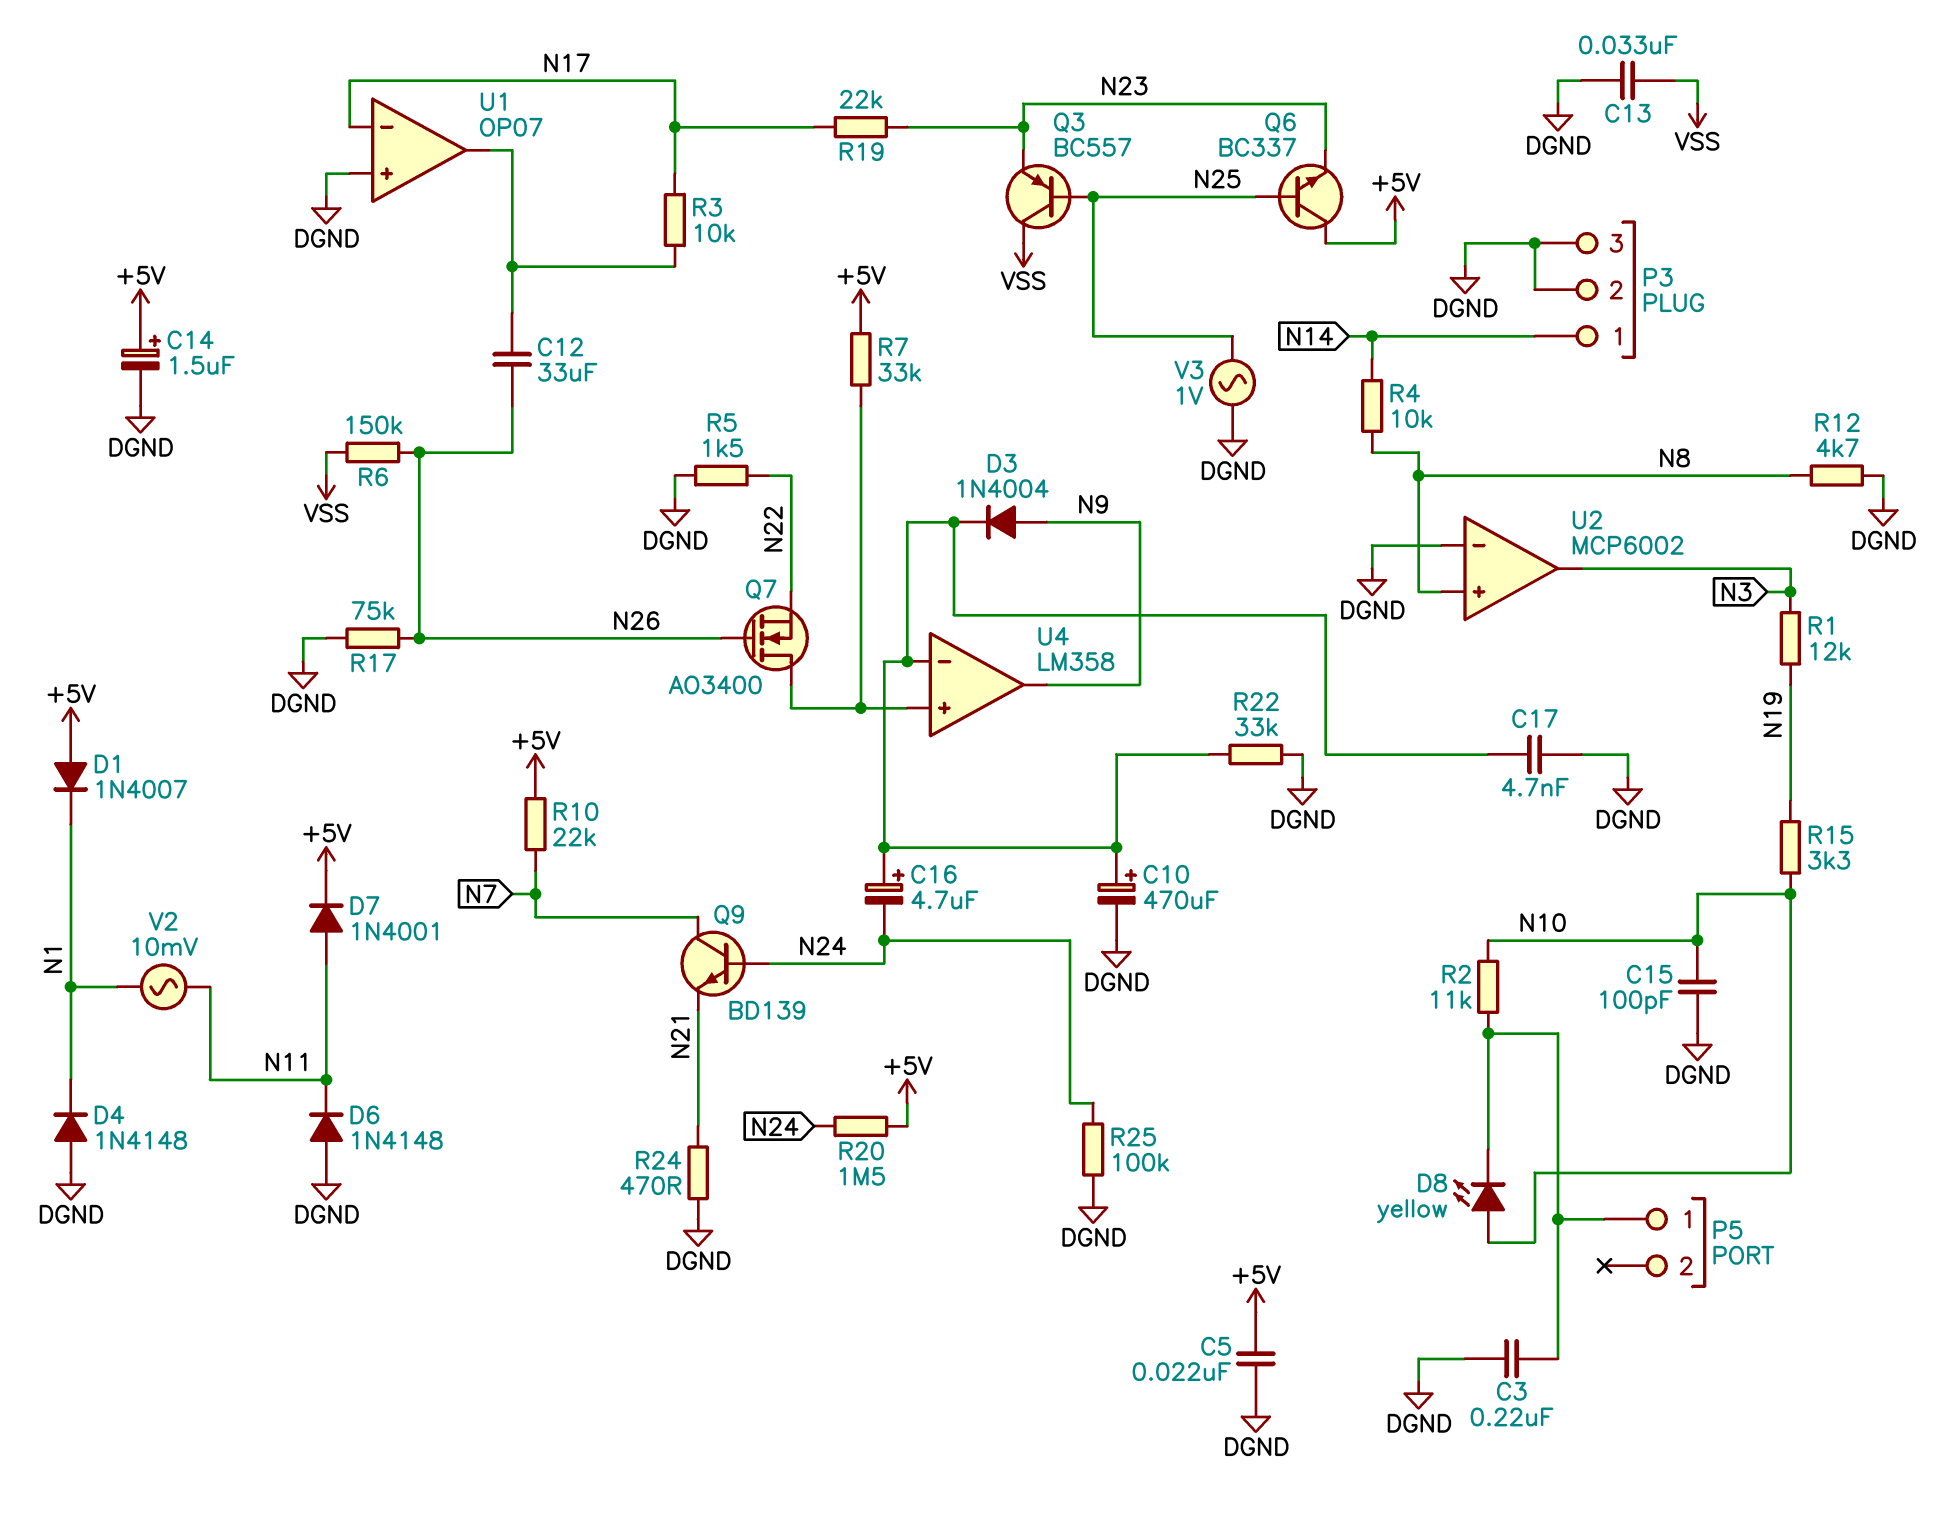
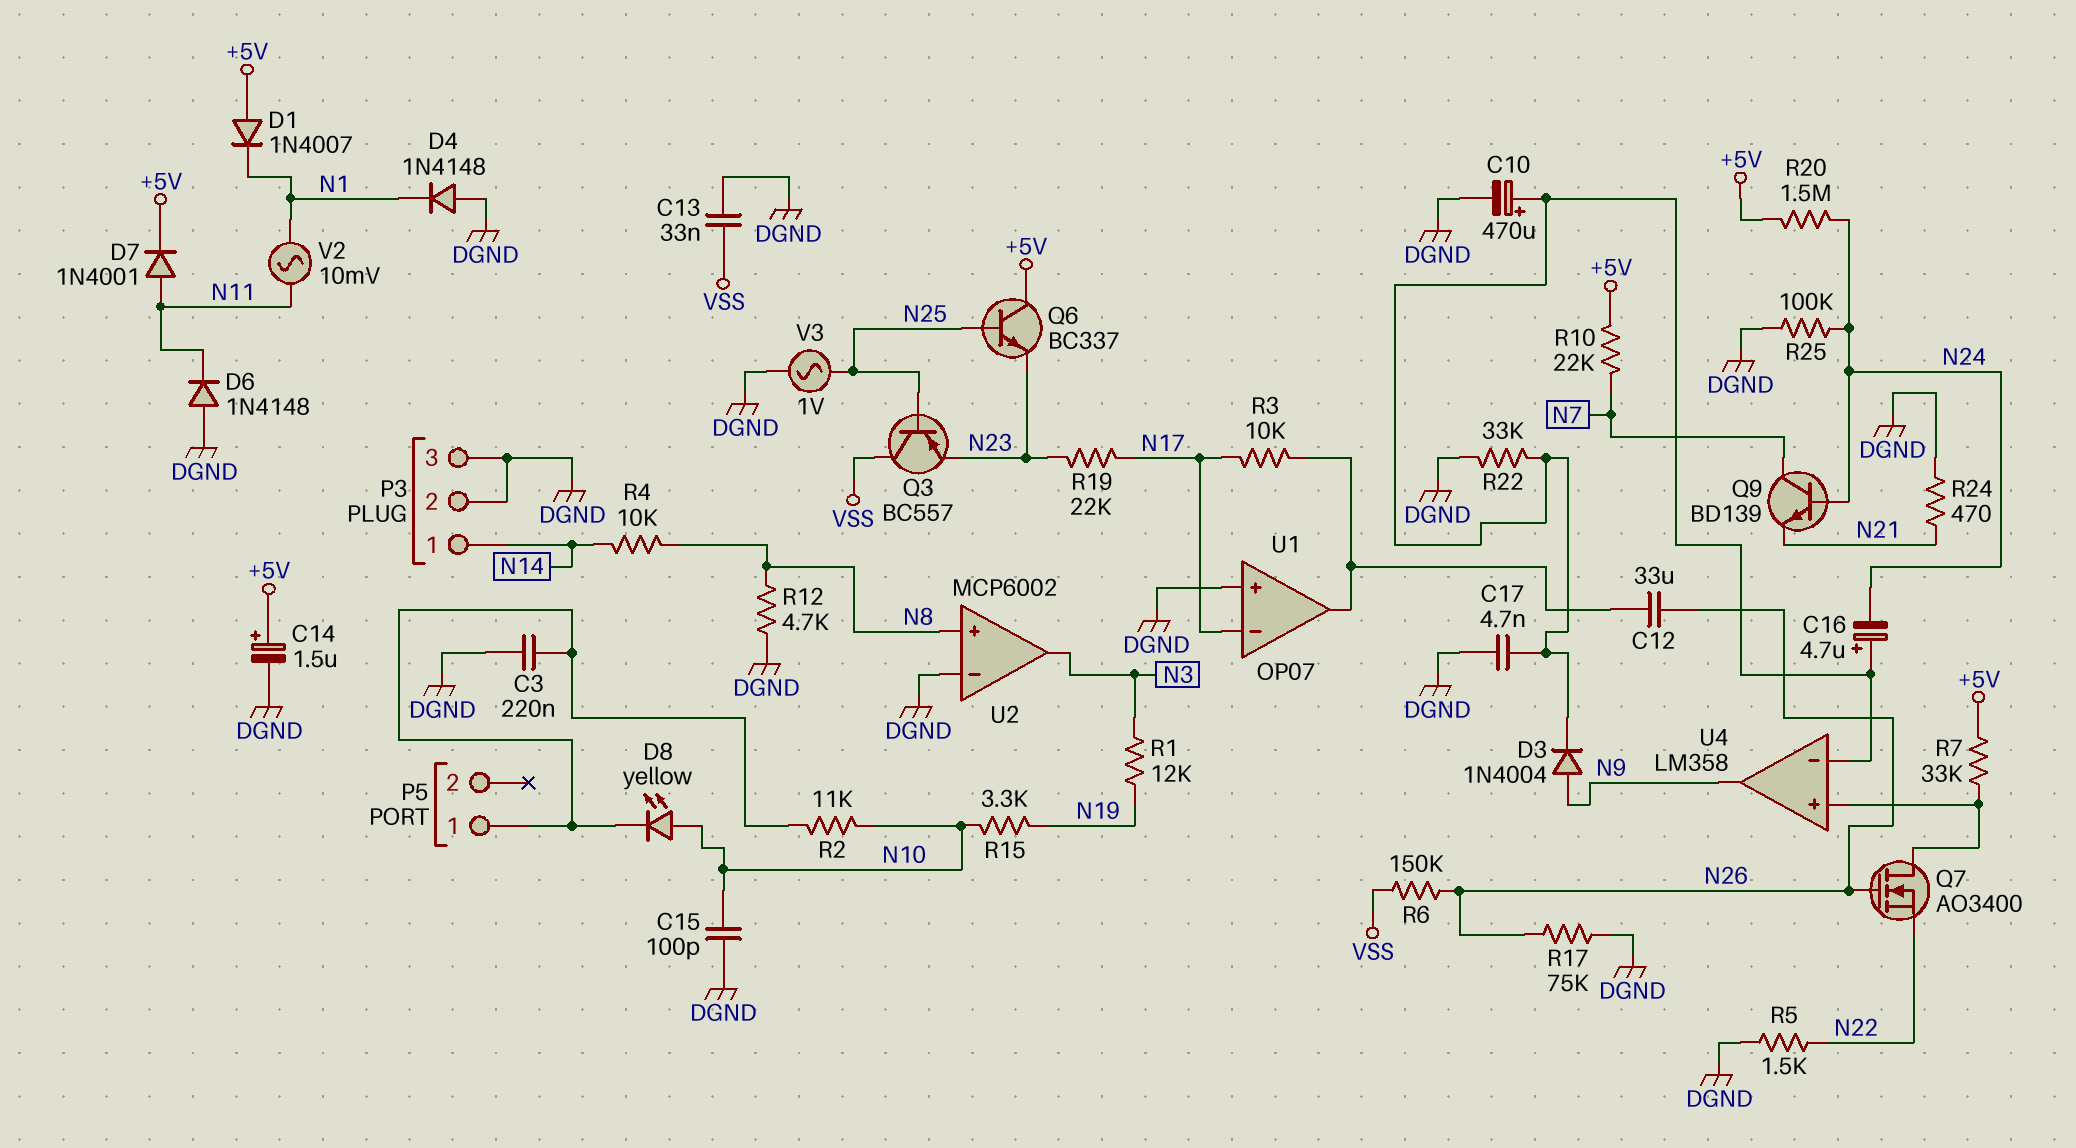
C5: 22nF (+5V, DGND) -> none

